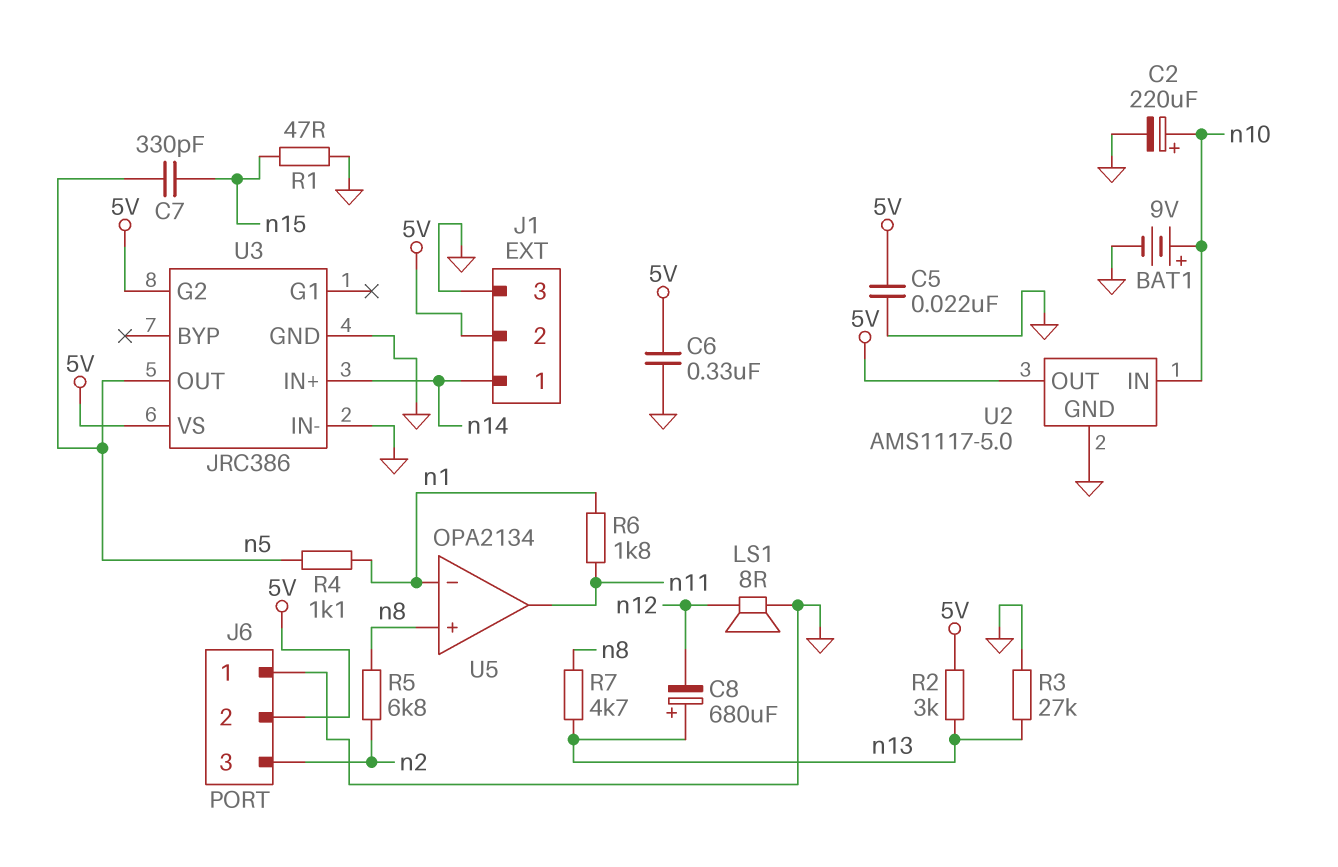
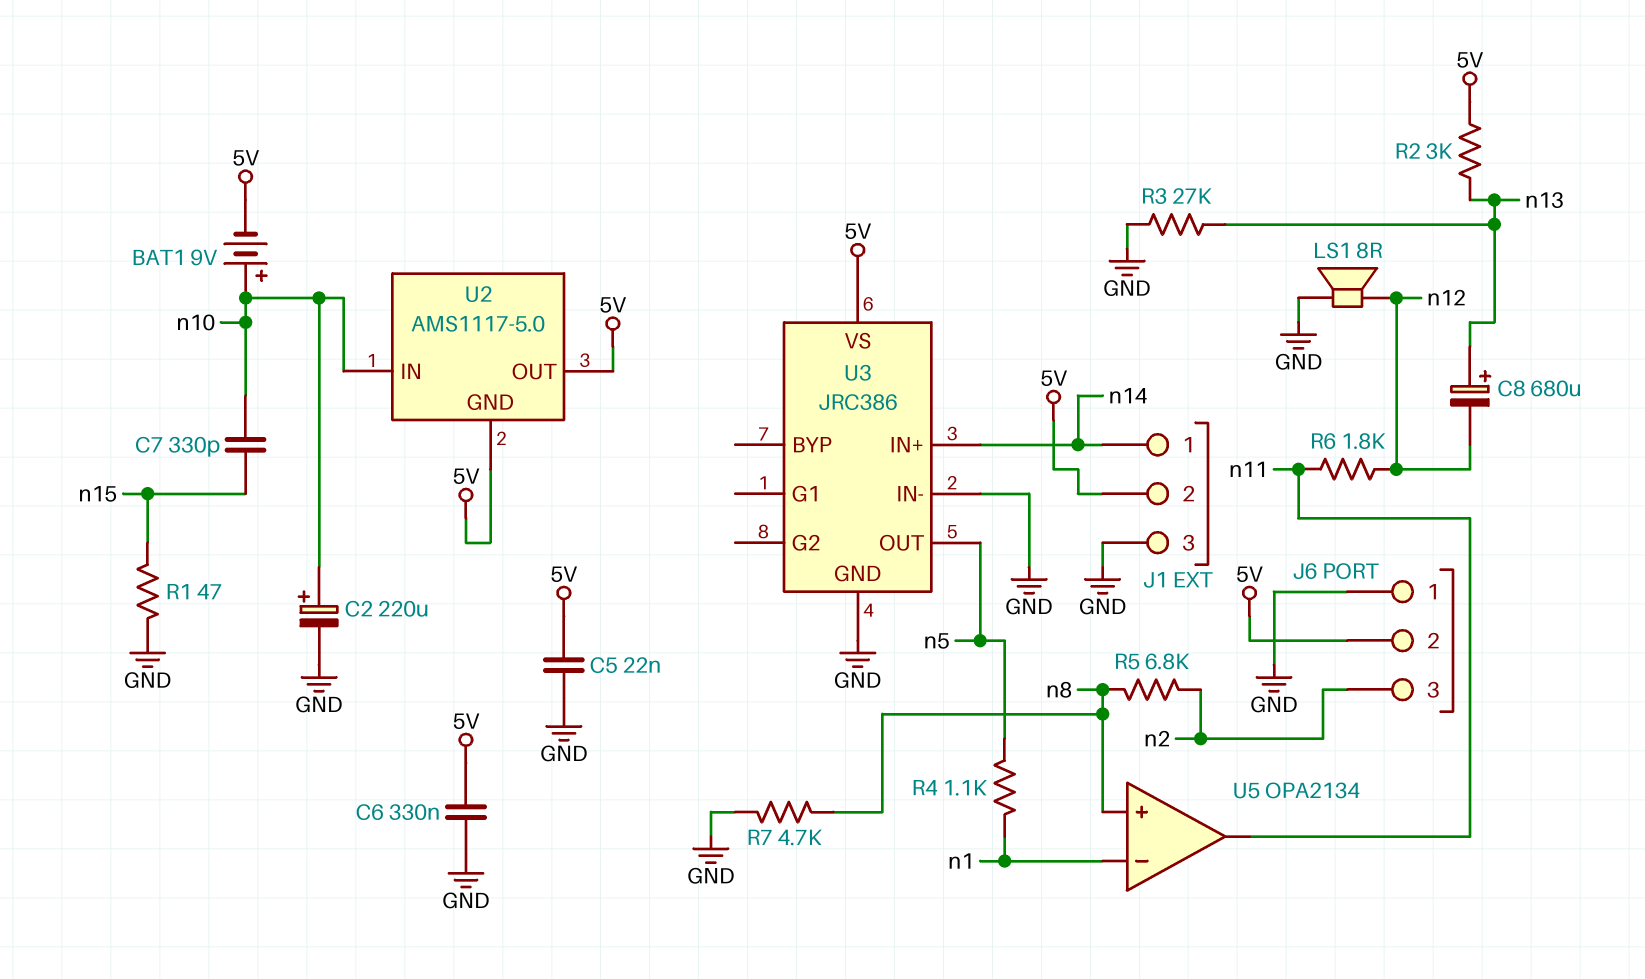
BAT1: 9V (plus n10, minus GND) -> 9V (plus n10, minus 5V)
C7: 330pF (n5, n15) -> 330pF (n10, n15)
R6: 1.8k (n1, n11) -> 1.8k (n11, n12)
R7: 4.7k (n8, n13) -> 4.7k (GND, n8)
U2 pin GND: GND -> 5V
U3 pin G2: 5V -> none

